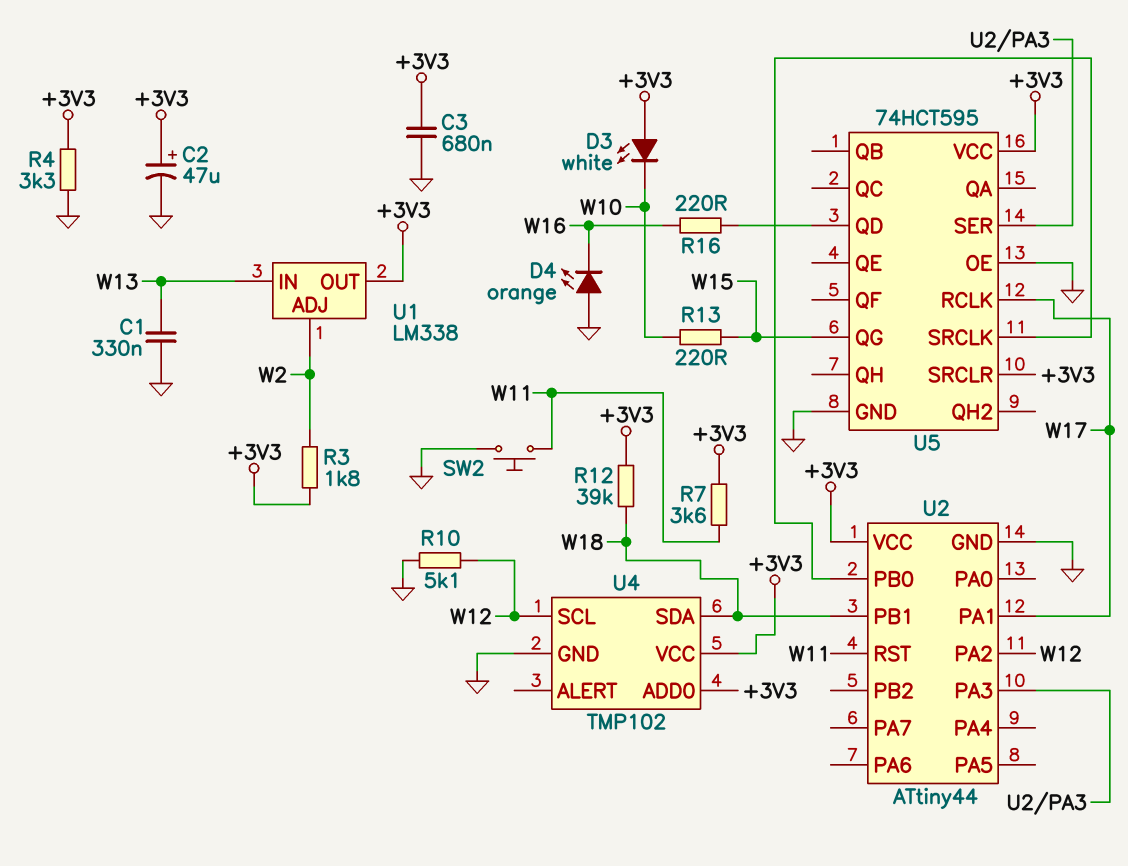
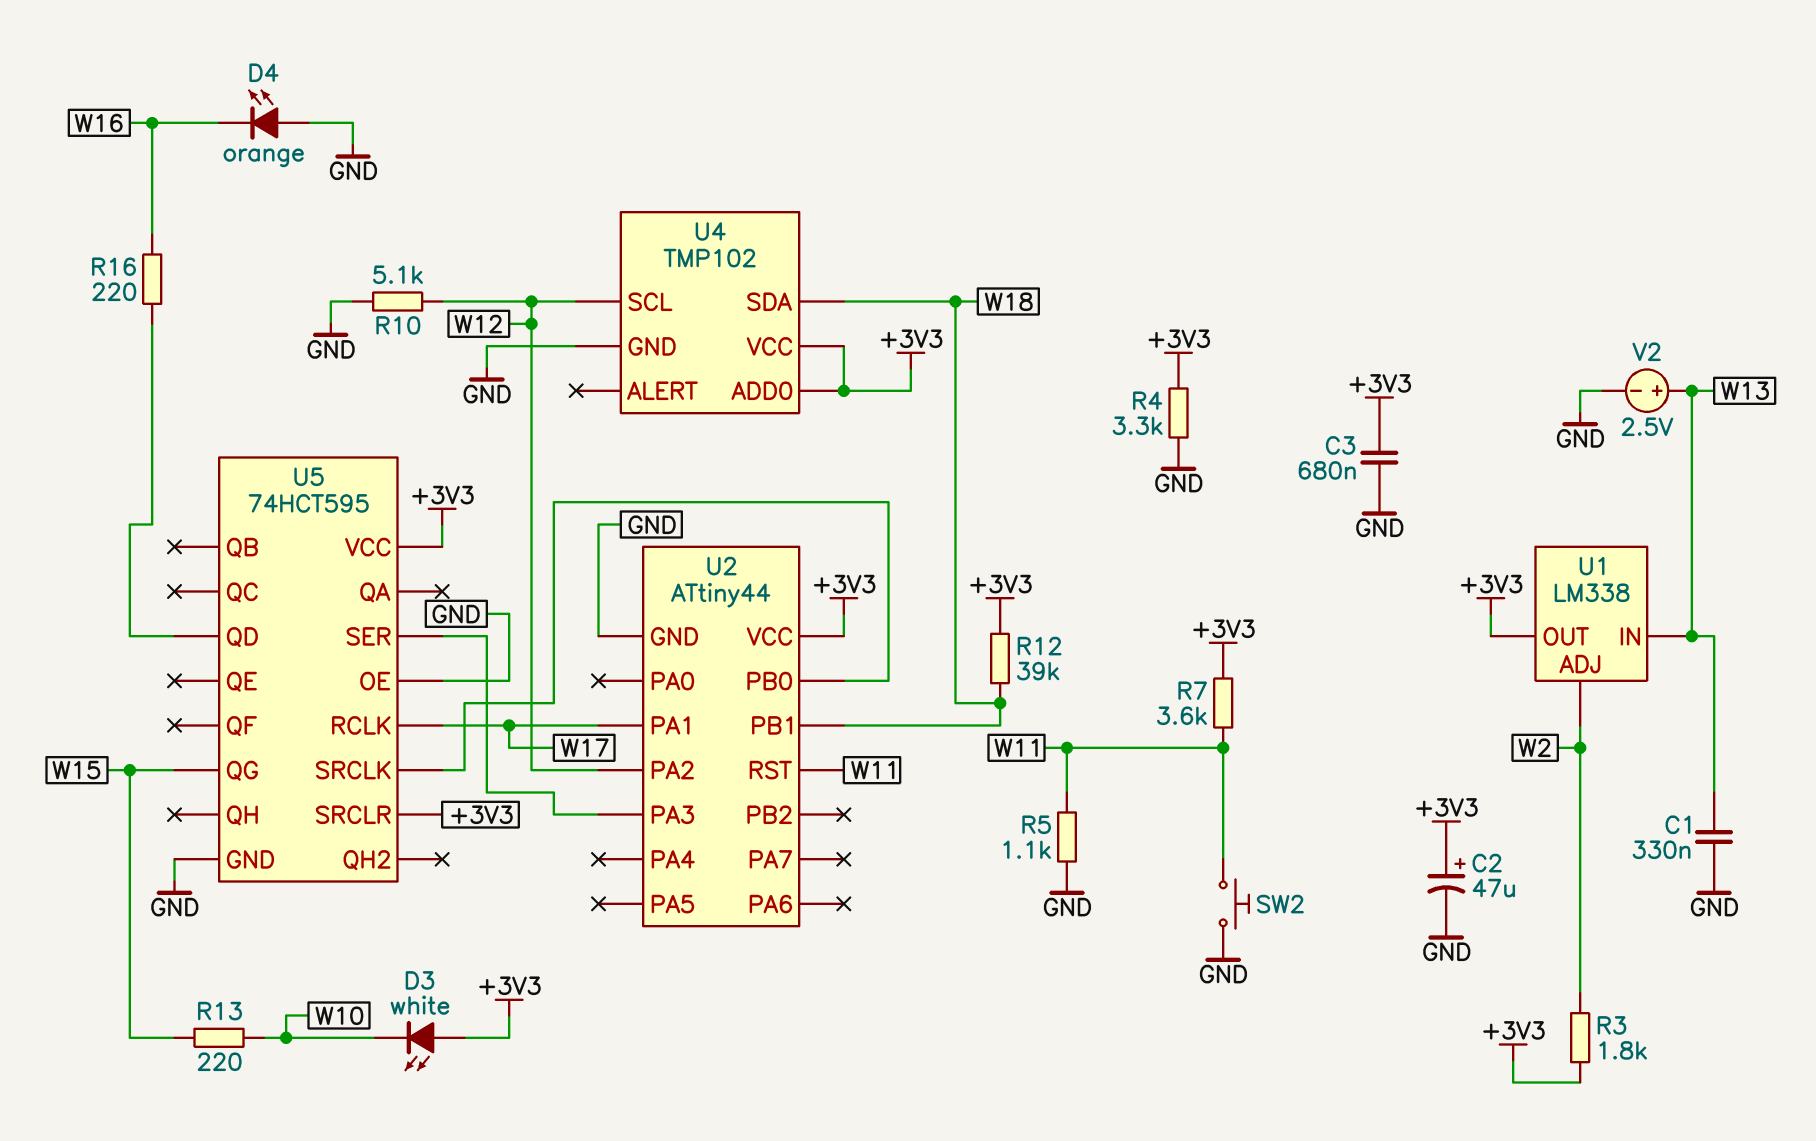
R5: none -> 1.1k (GND, W11)
V2: none -> 2.5V (plus W13, minus GND)

